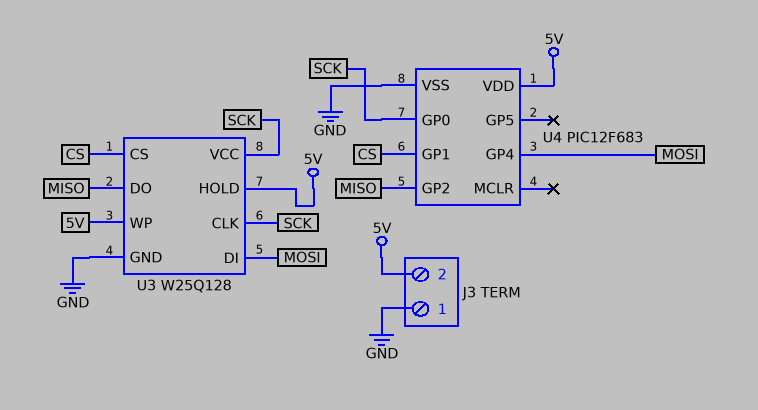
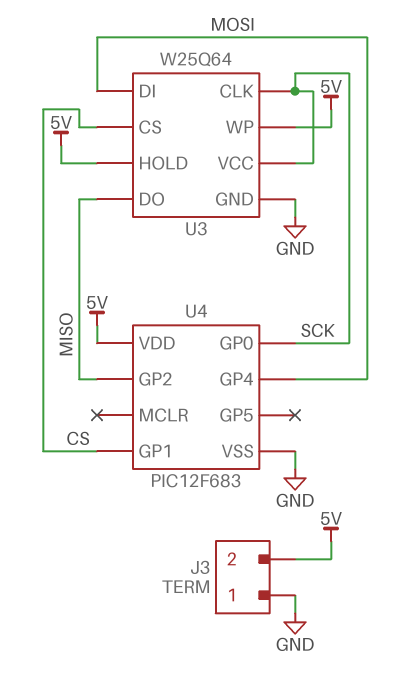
U3: W25Q128 -> W25Q64

